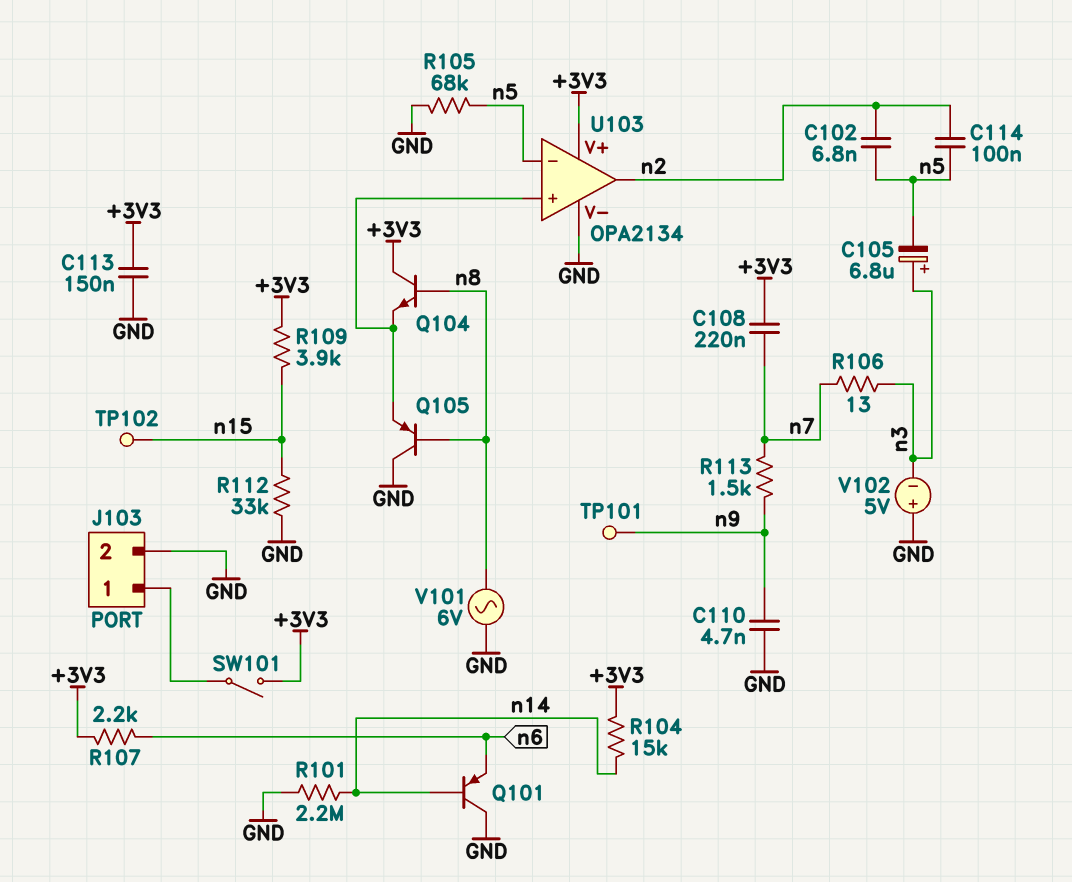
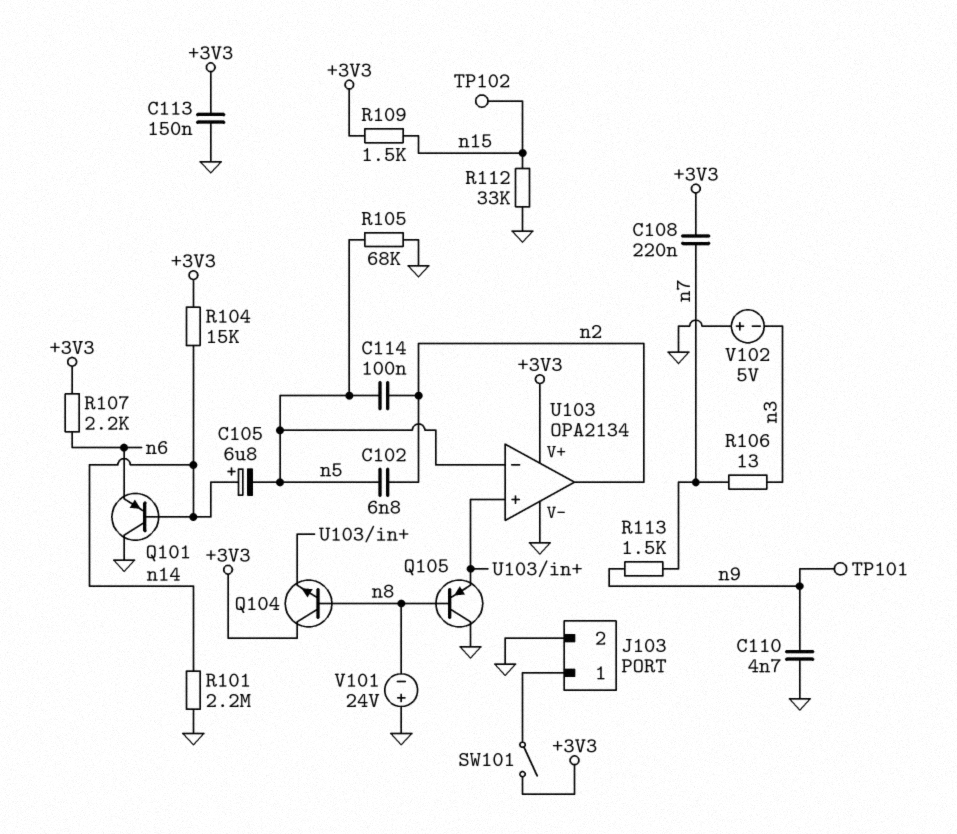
C105: 6.8uF (plus n3, minus n5) -> 6.8uF (plus n14, minus n5)
R109: 3.9k (+3V3, n15) -> 1.5k (+3V3, n15)
V101: AC 6V (GND, n8) -> 24V (plus GND, minus n8)

